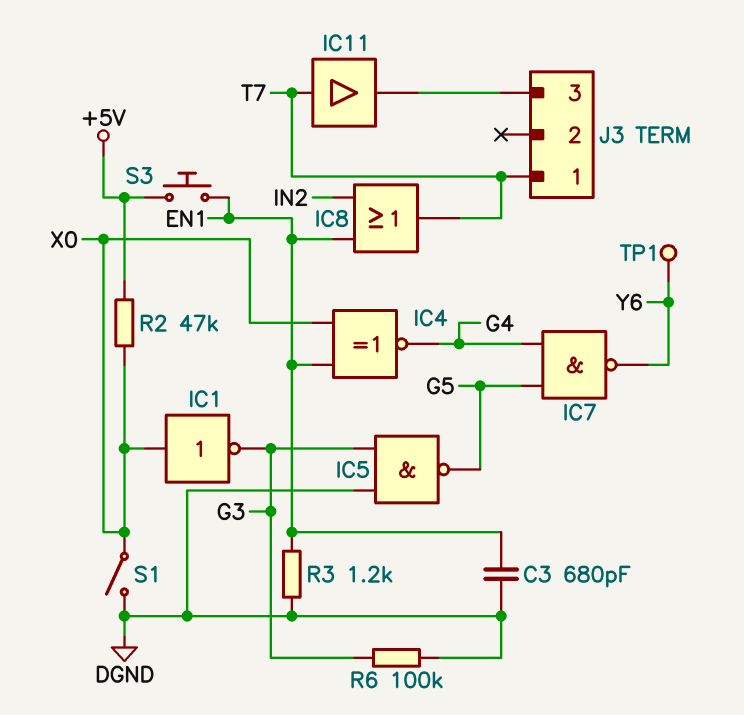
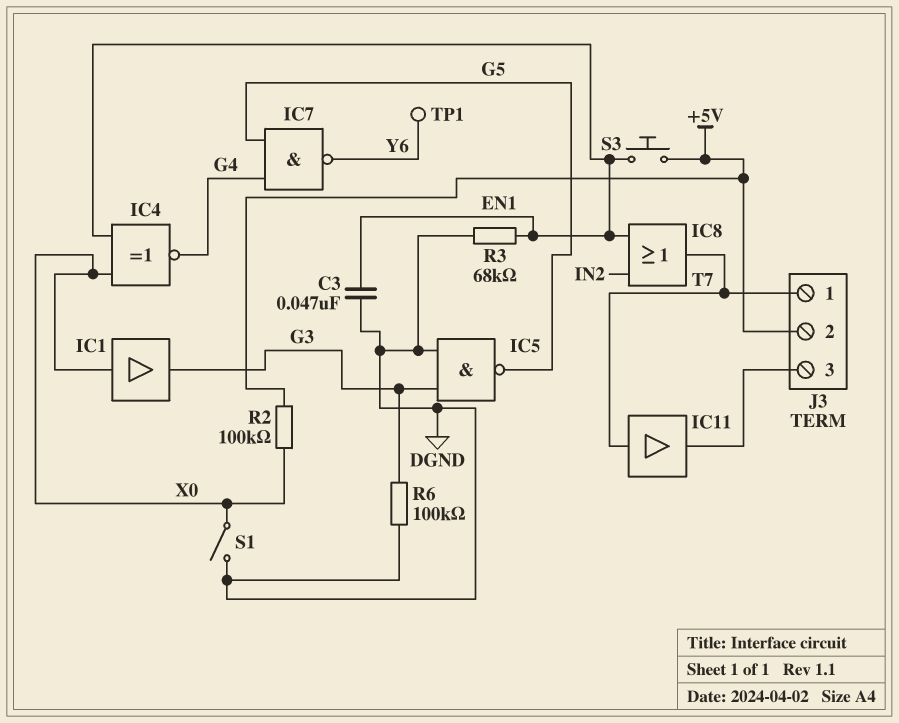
C3: 680pF (DGND, EN1) -> 47nF (DGND, EN1)
IC1: NOT (in X0, out G3) -> buffer (in X0, out G3)
J3 pin 2: none -> +5V
R2: 47k (+5V, X0) -> 100k (+5V, X0)
R3: 1.2k (DGND, EN1) -> 68k (DGND, EN1)

